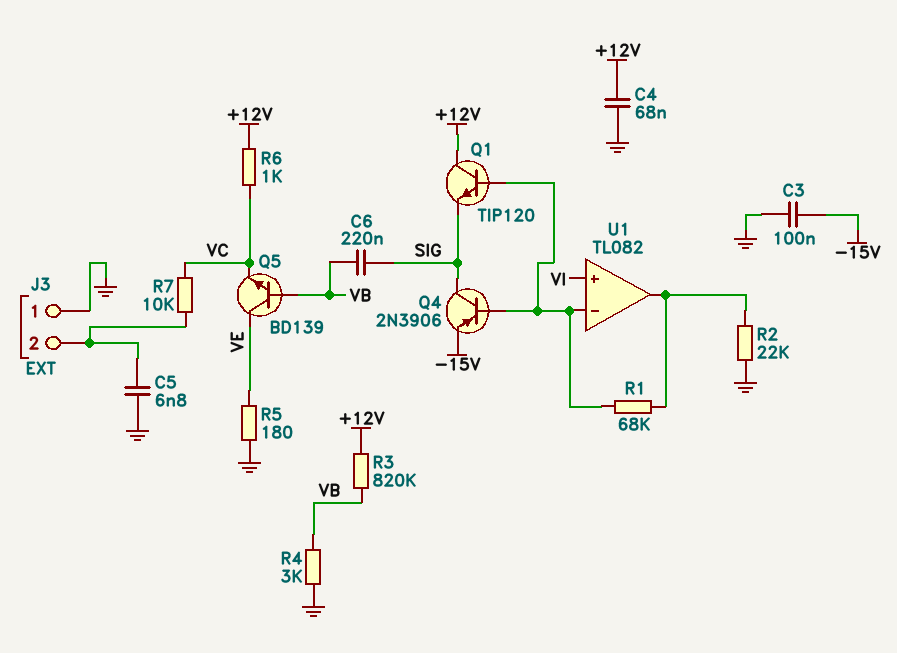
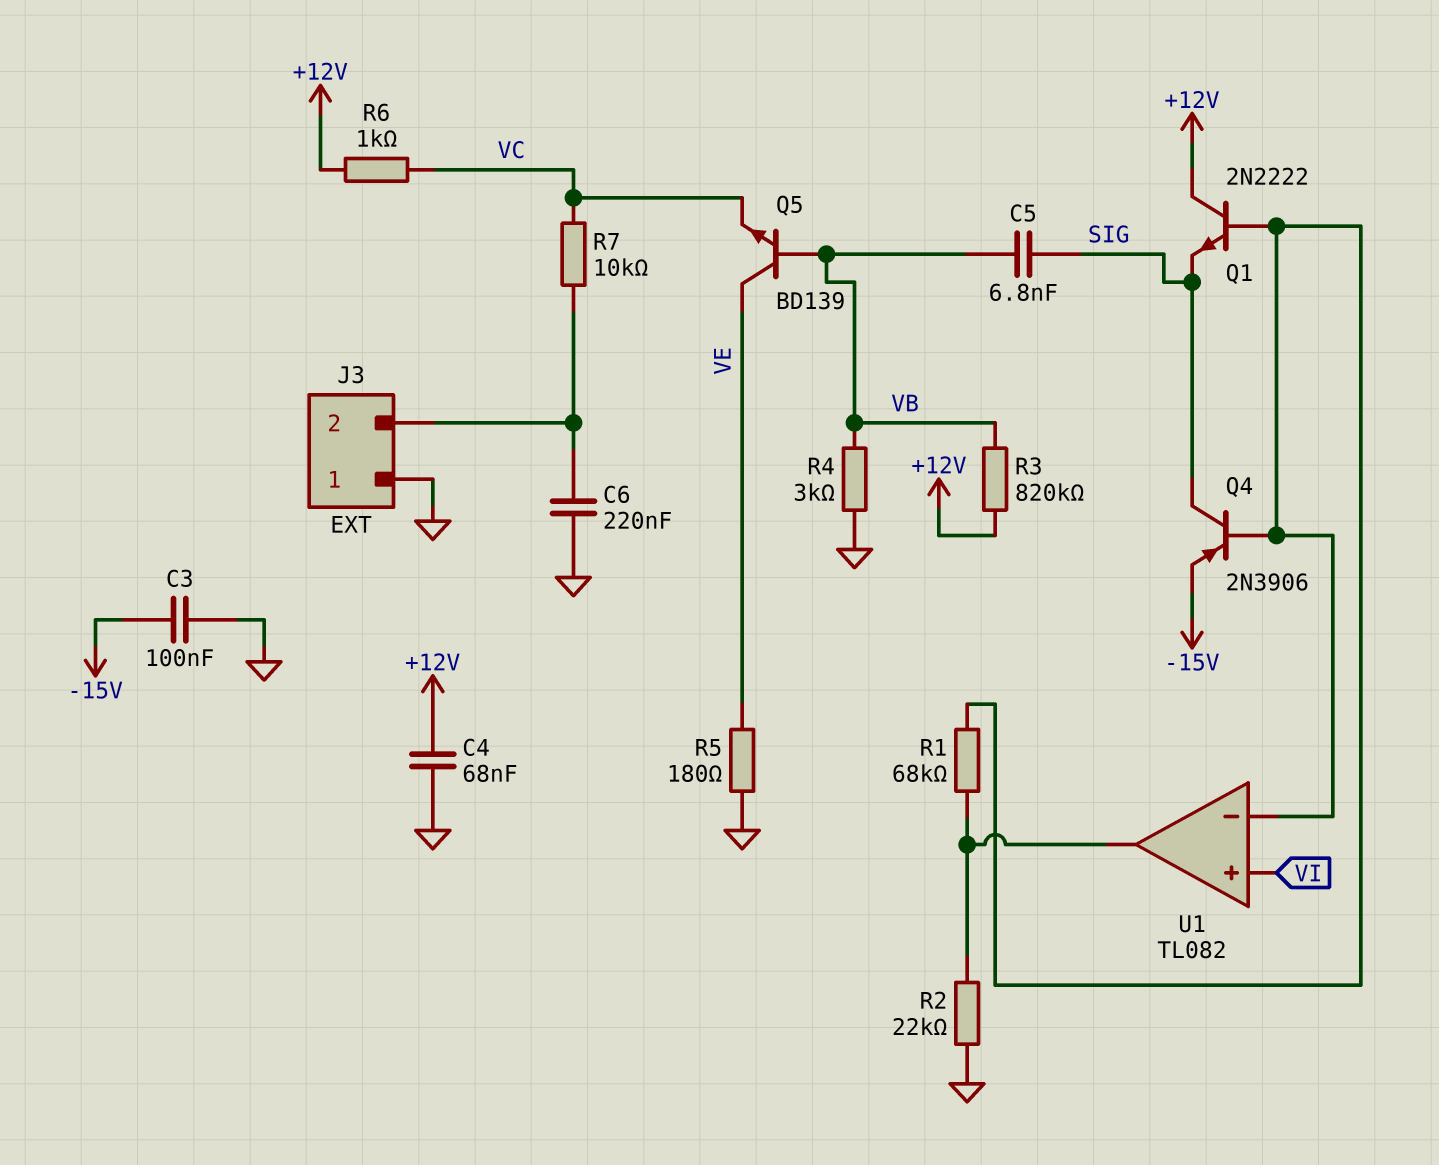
C5: 6.8nF (GND, J3/2) -> 6.8nF (SIG, VB)
C6: 220nF (SIG, VB) -> 220nF (GND, J3/2)
Q1: NPN TIP120 (B U1/in-, C +12V, E SIG) -> NPN 2N2222 (B U1/in-, C +12V, E SIG)

